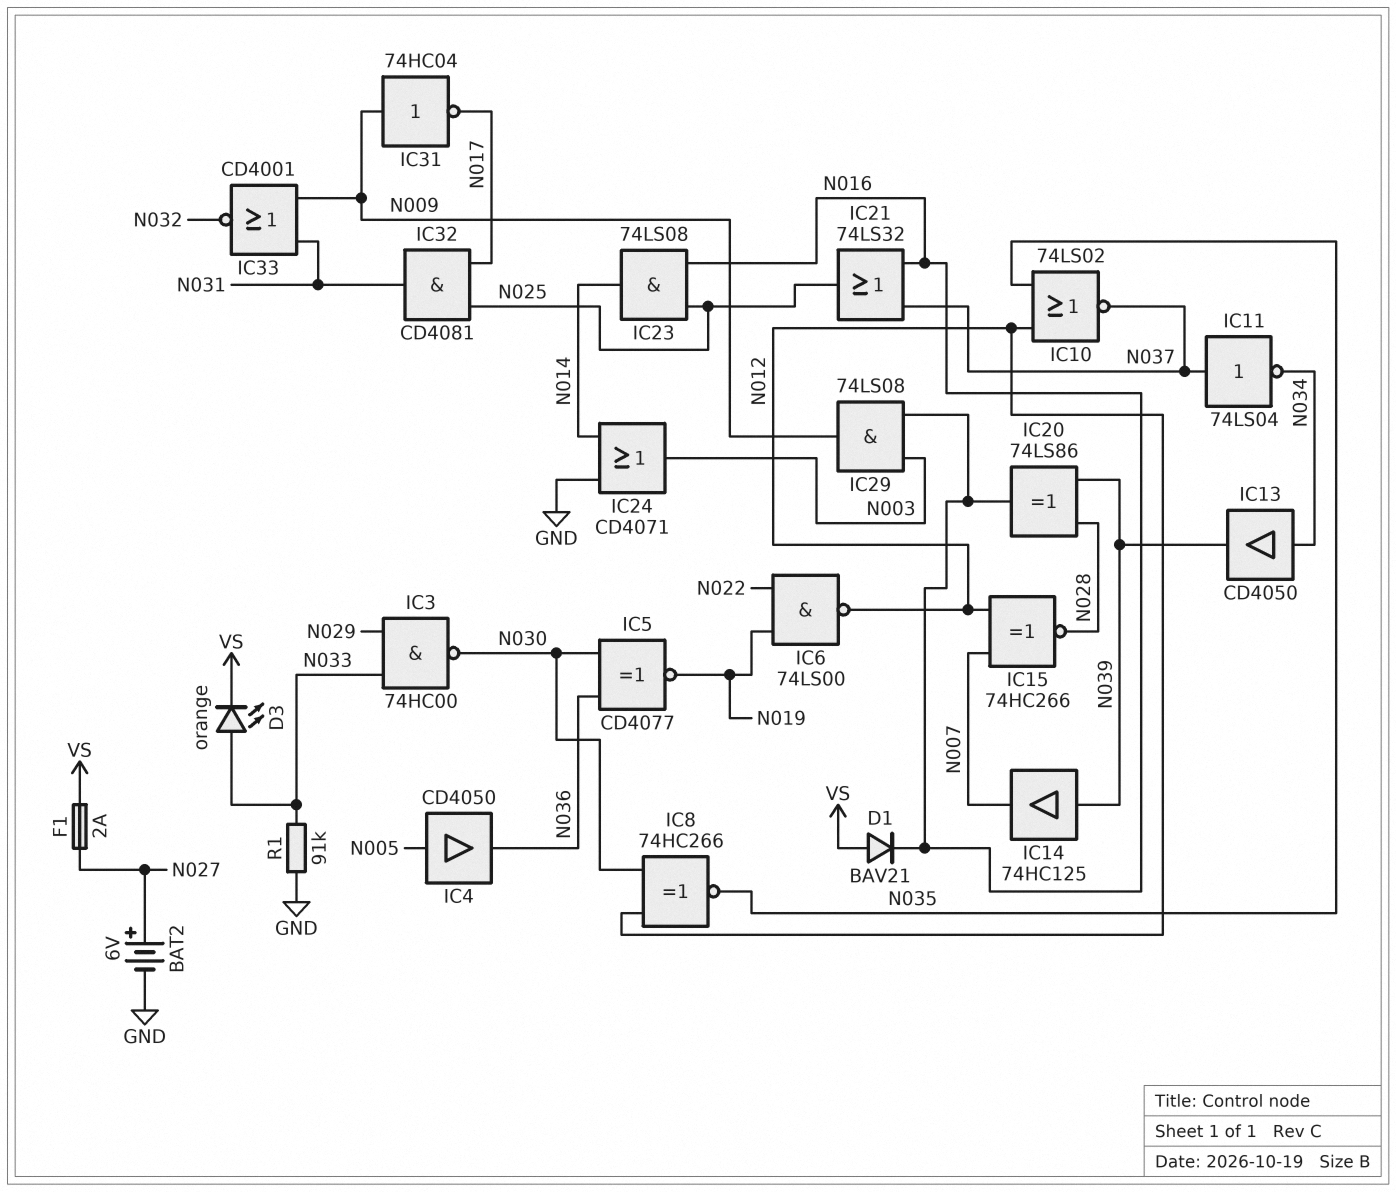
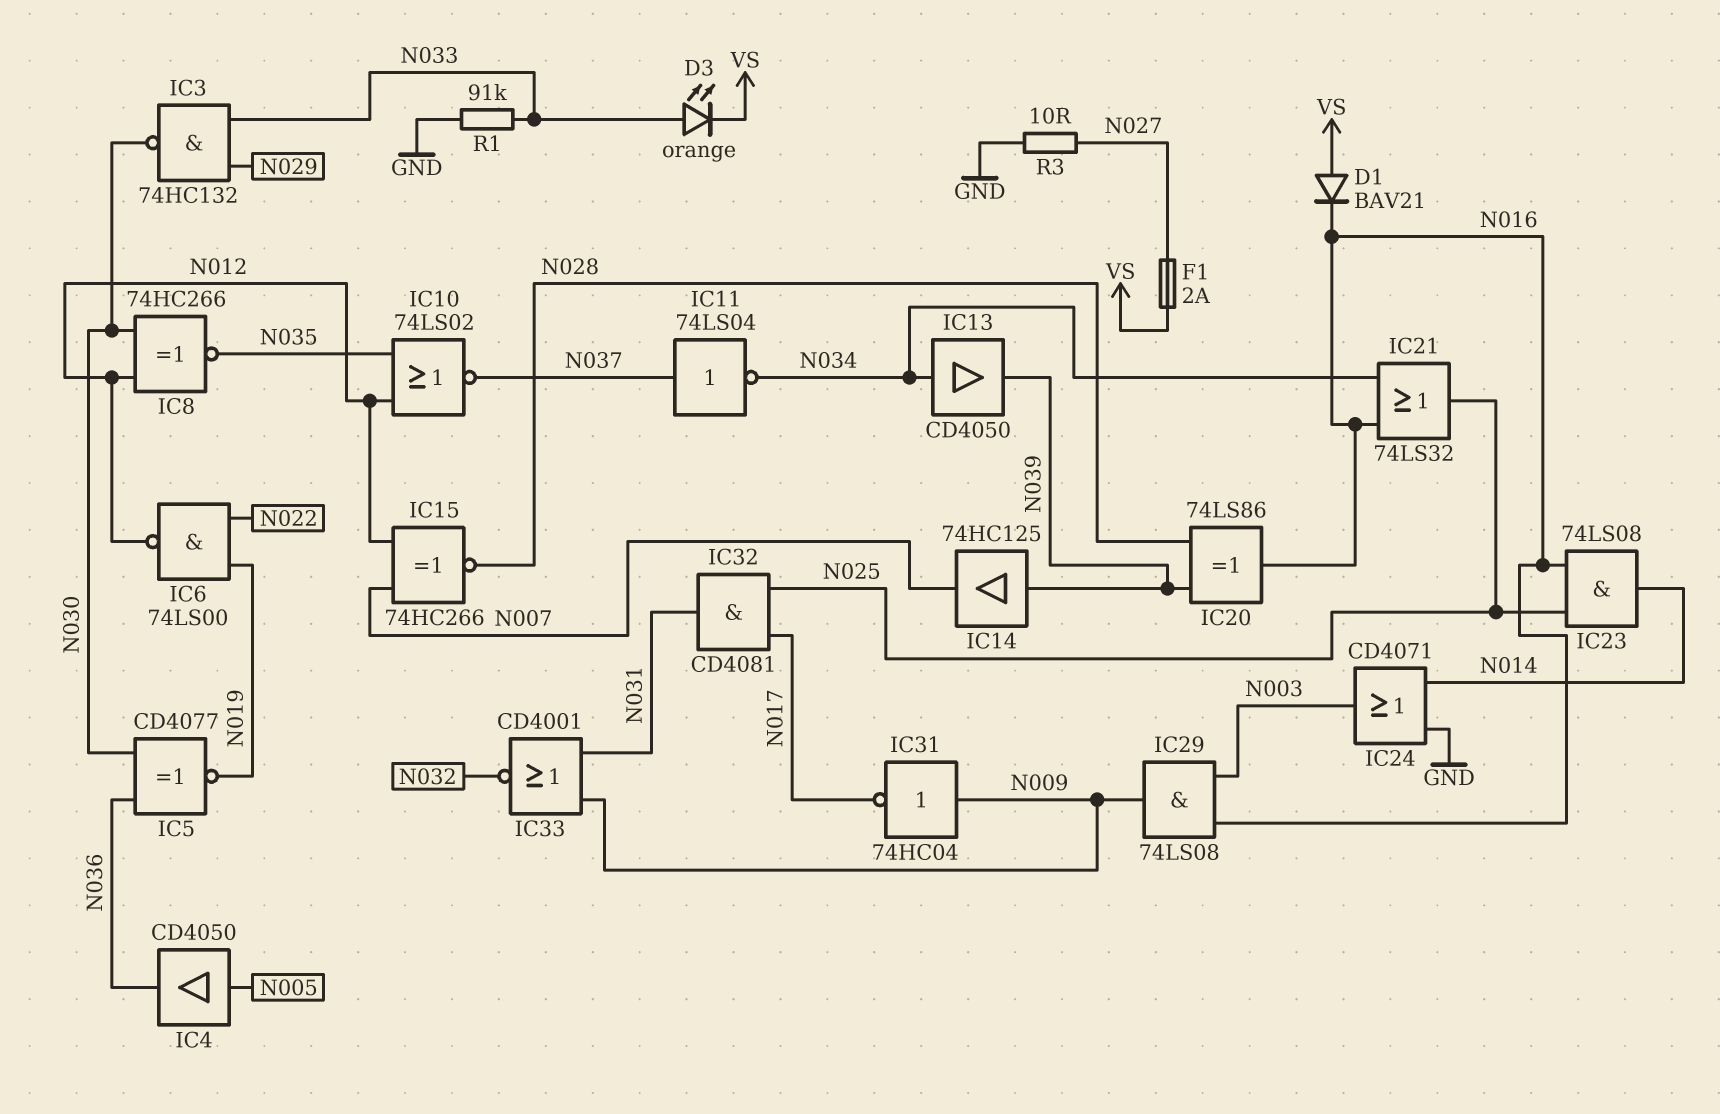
BAT2: 6V (plus N027, minus GND) -> none
IC3: NAND 74HC00 (in N029, in N033, out N030) -> NAND 74HC132 (in N029, in N033, out N030)
IC21: OR 74LS32 (in N016, in N037, out N025) -> OR 74LS32 (in N016, in N034, out N025)
R3: none -> 10 (GND, N027)

